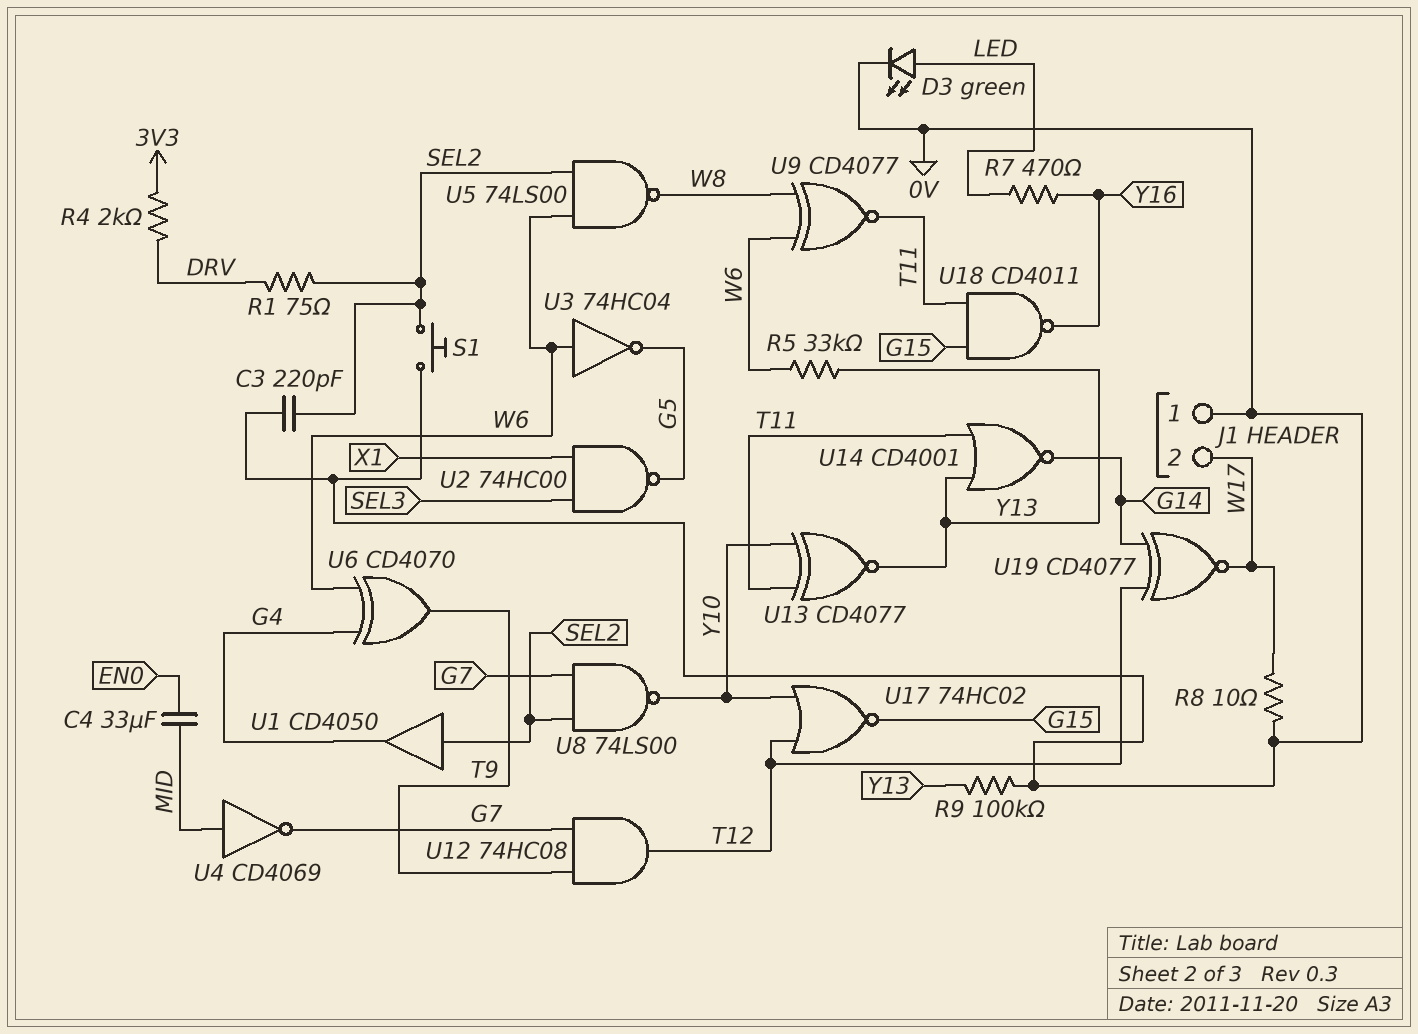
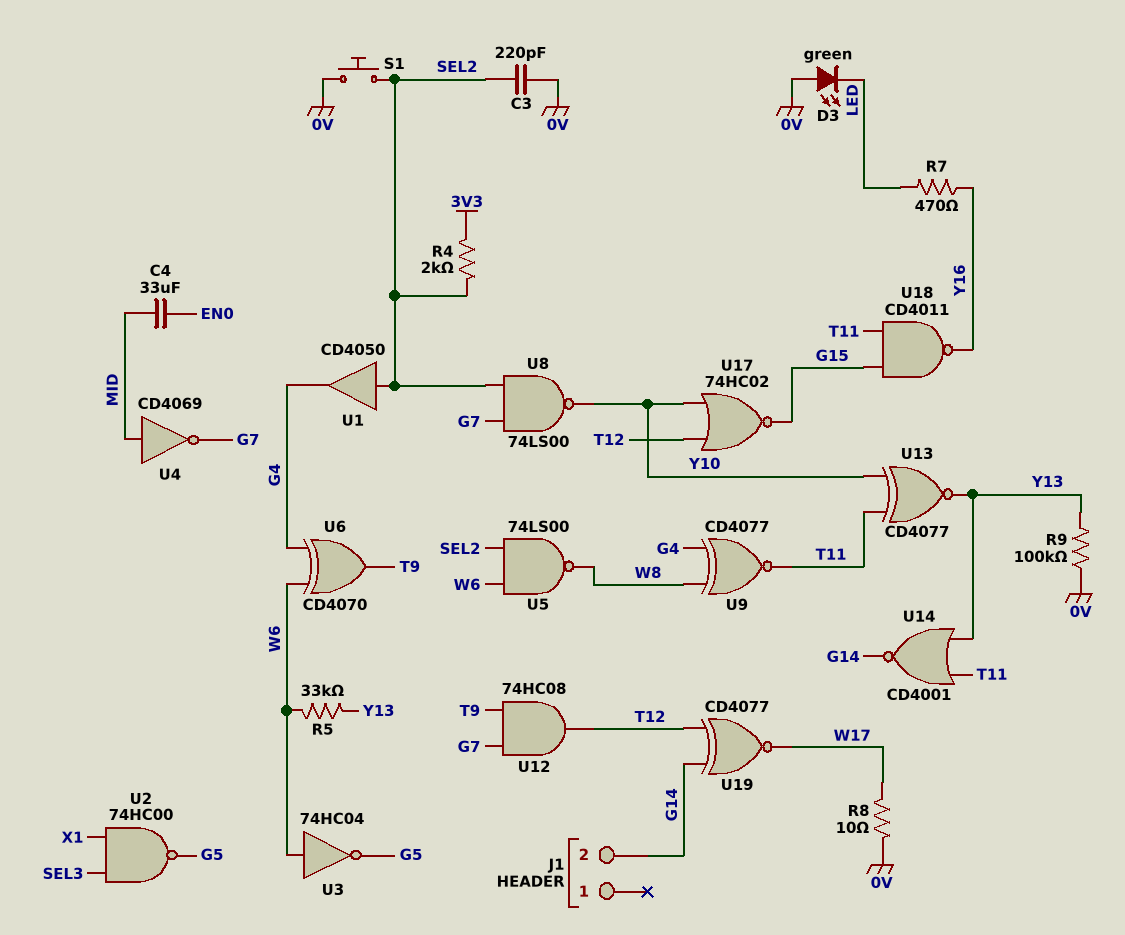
D3: LED green (A LED, K 0V) -> LED green (A 0V, K LED)
J1 pin 1: 0V -> none
J1 pin 2: W17 -> G14
R1: 75 (DRV, SEL2) -> none
R4: 2k (3V3, DRV) -> 2k (3V3, SEL2)
U9: XNOR CD4077 (in W6, in W8, out T11) -> XNOR CD4077 (in G4, in W8, out T11)

